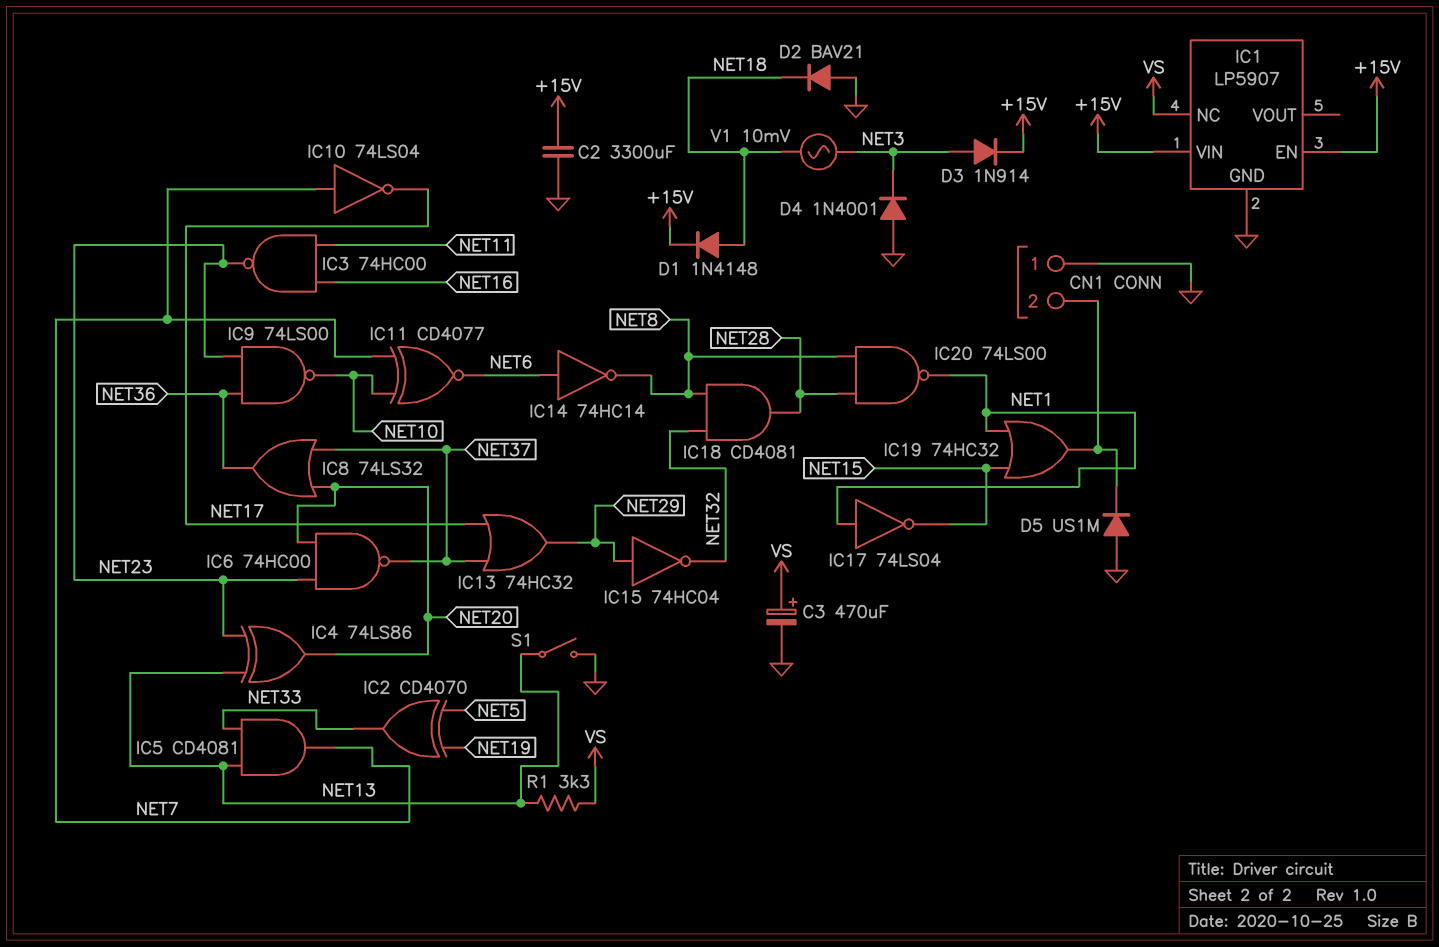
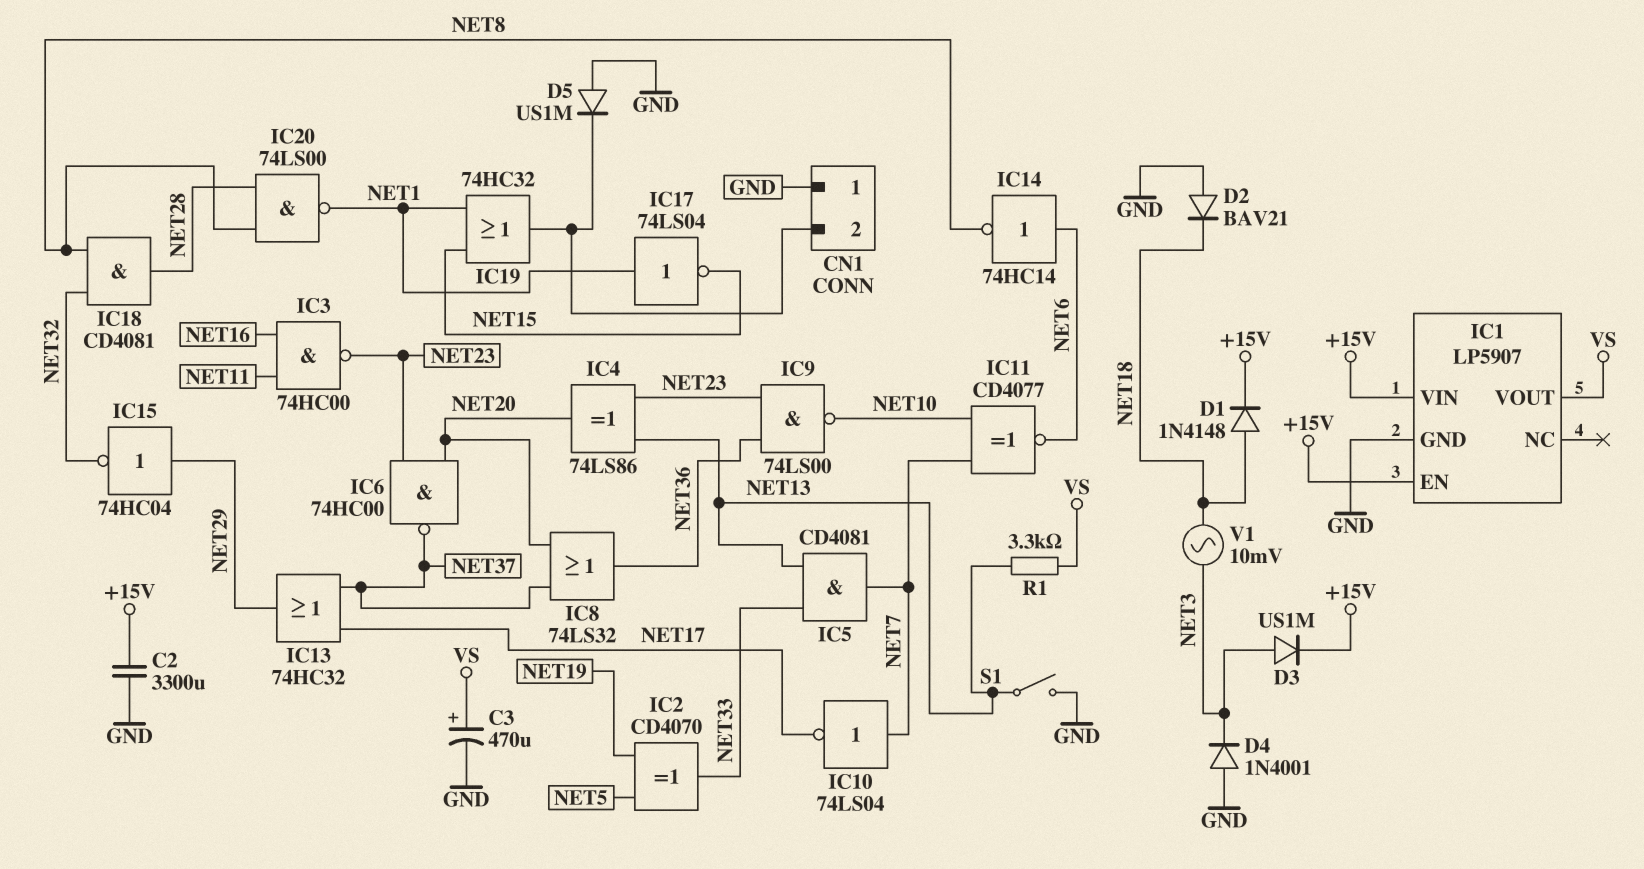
D3: diode 1N914 (A NET3, K +15V) -> diode US1M (A NET3, K +15V)
IC1 pin NC: VS -> none
IC1 pin VOUT: none -> VS

